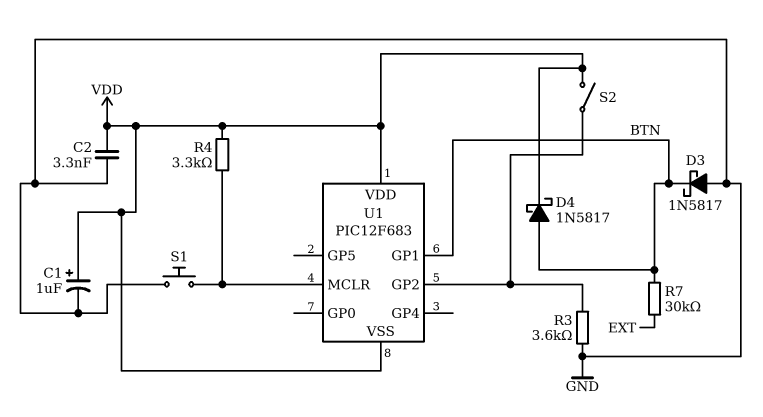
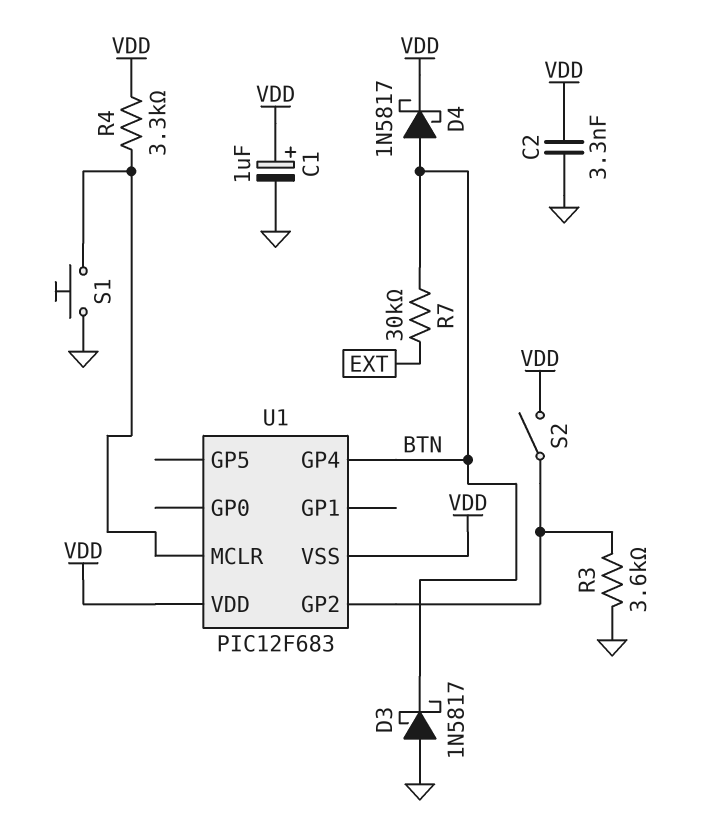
U1 pin GP1: BTN -> none
U1 pin GP4: none -> BTN

